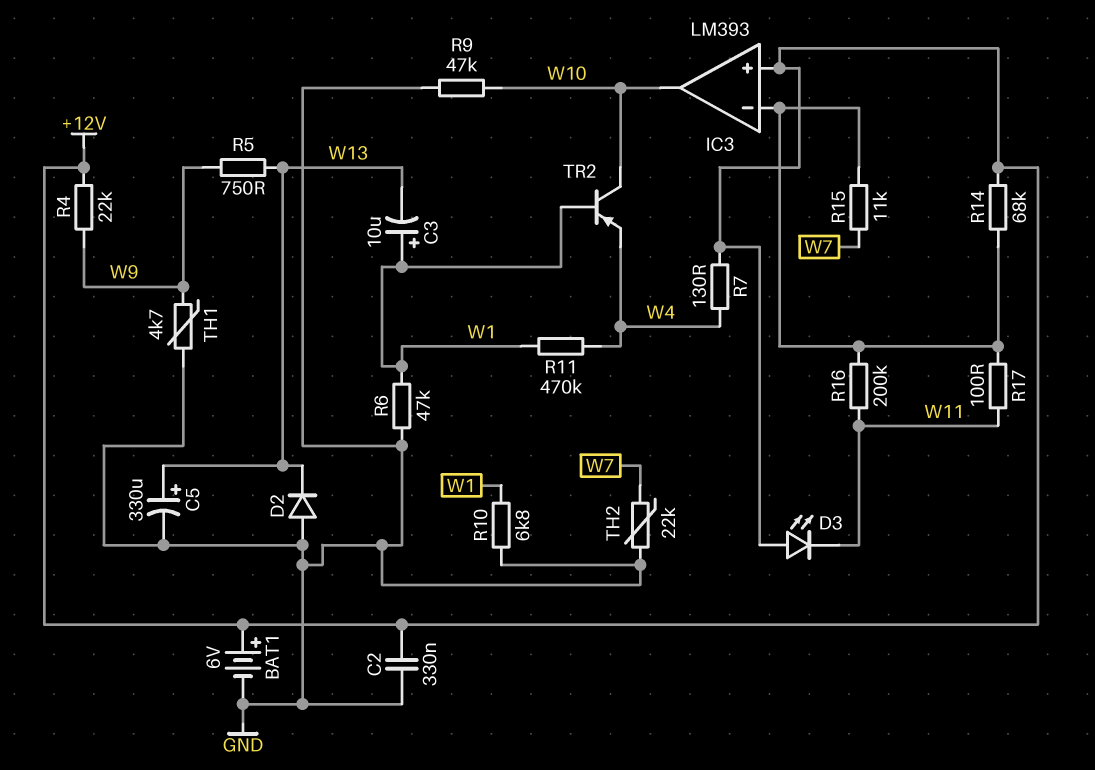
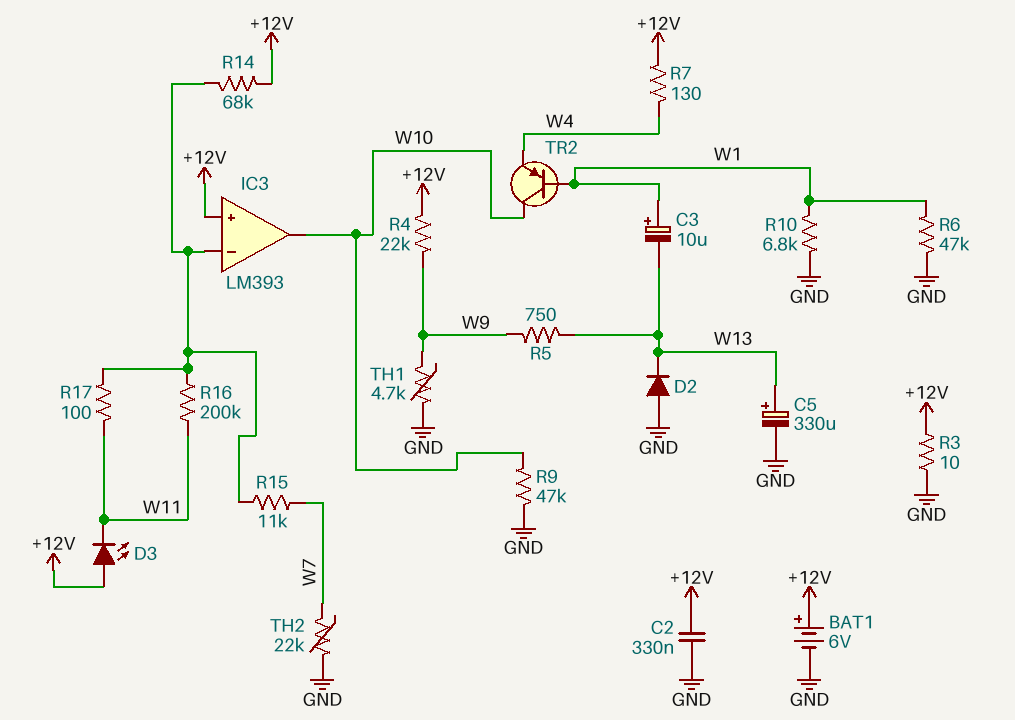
R3: none -> 10 (+12V, GND)
R11: 470k (W1, W4) -> none

